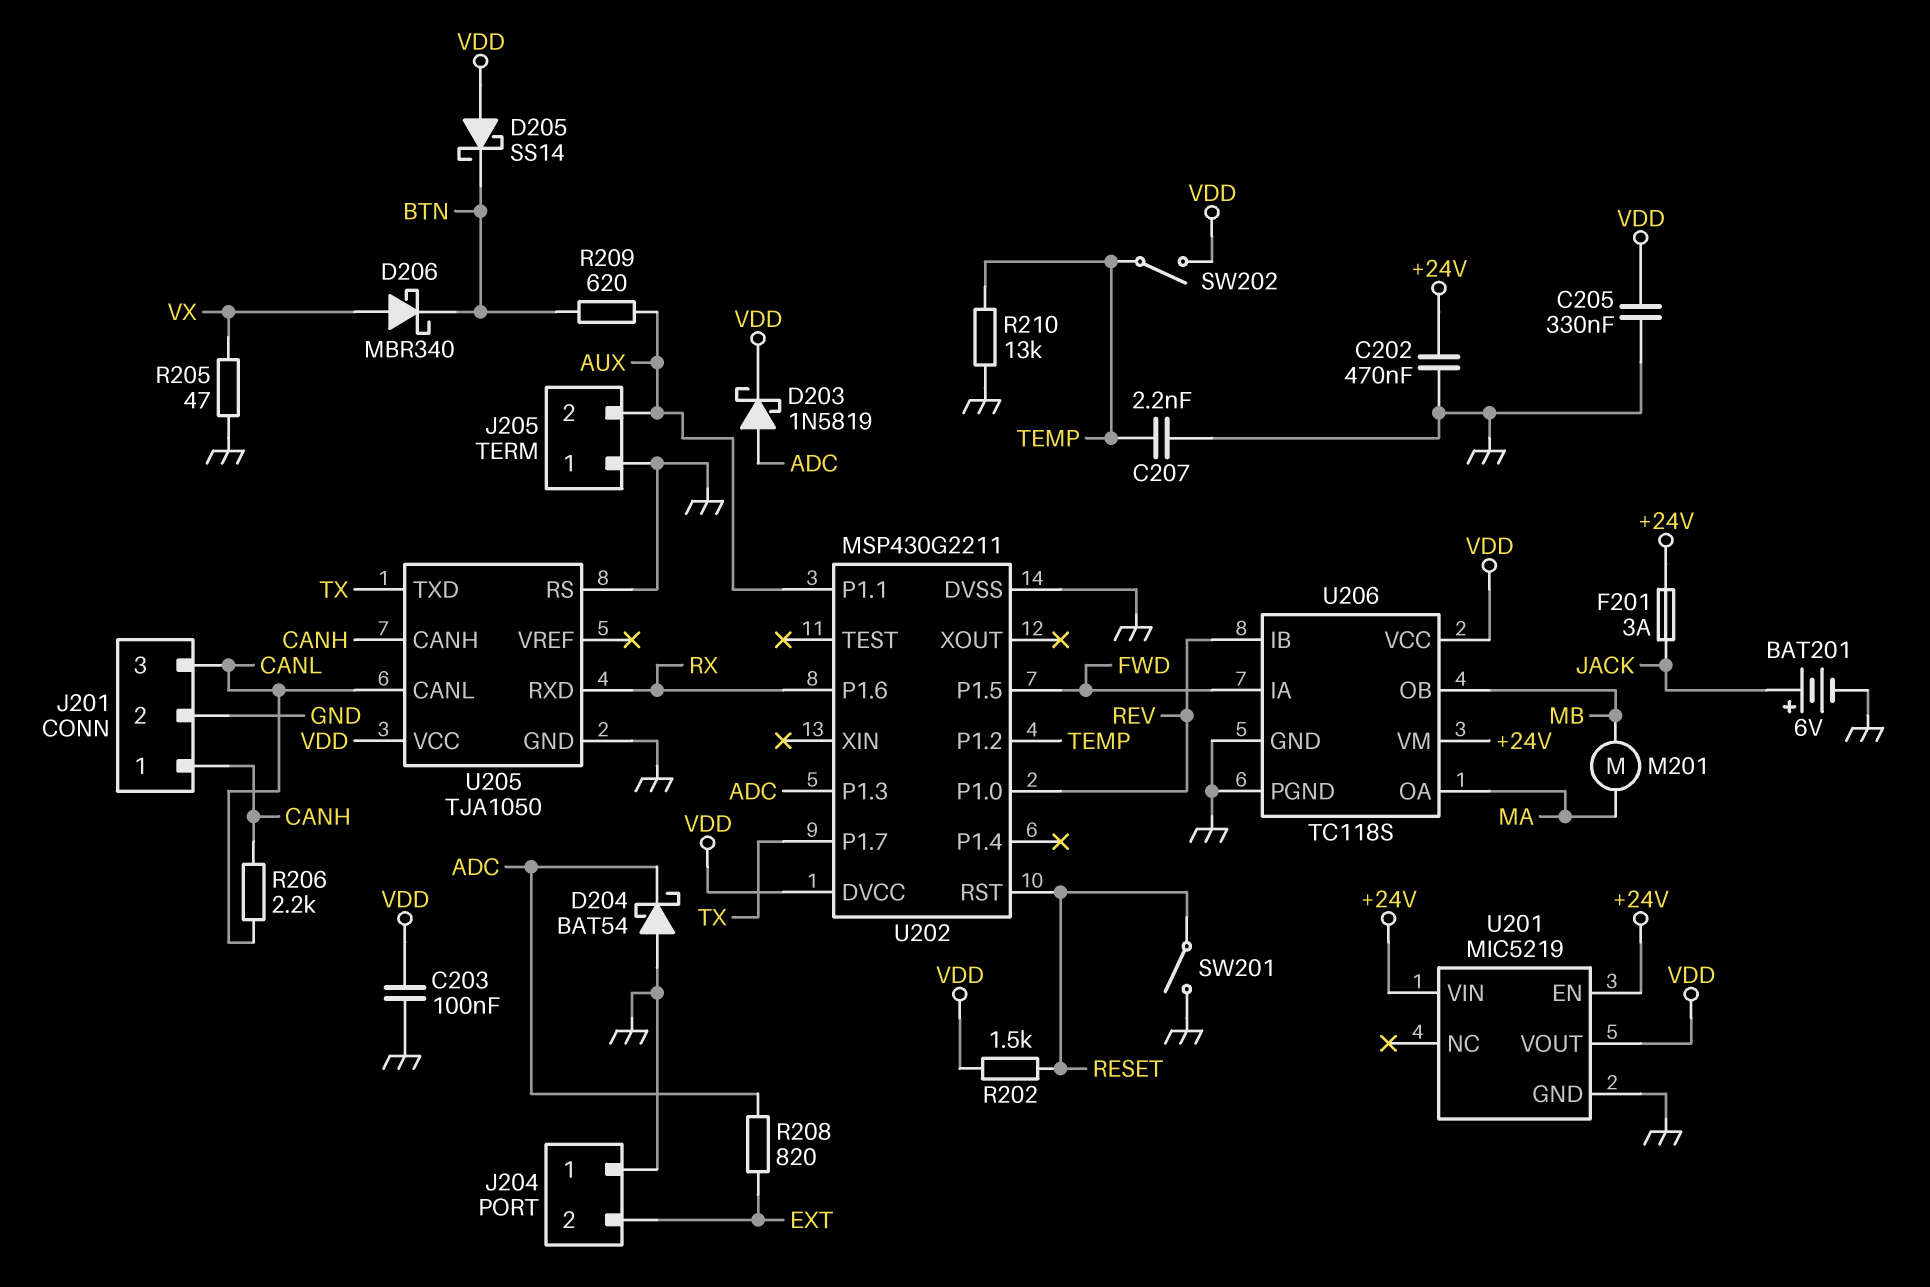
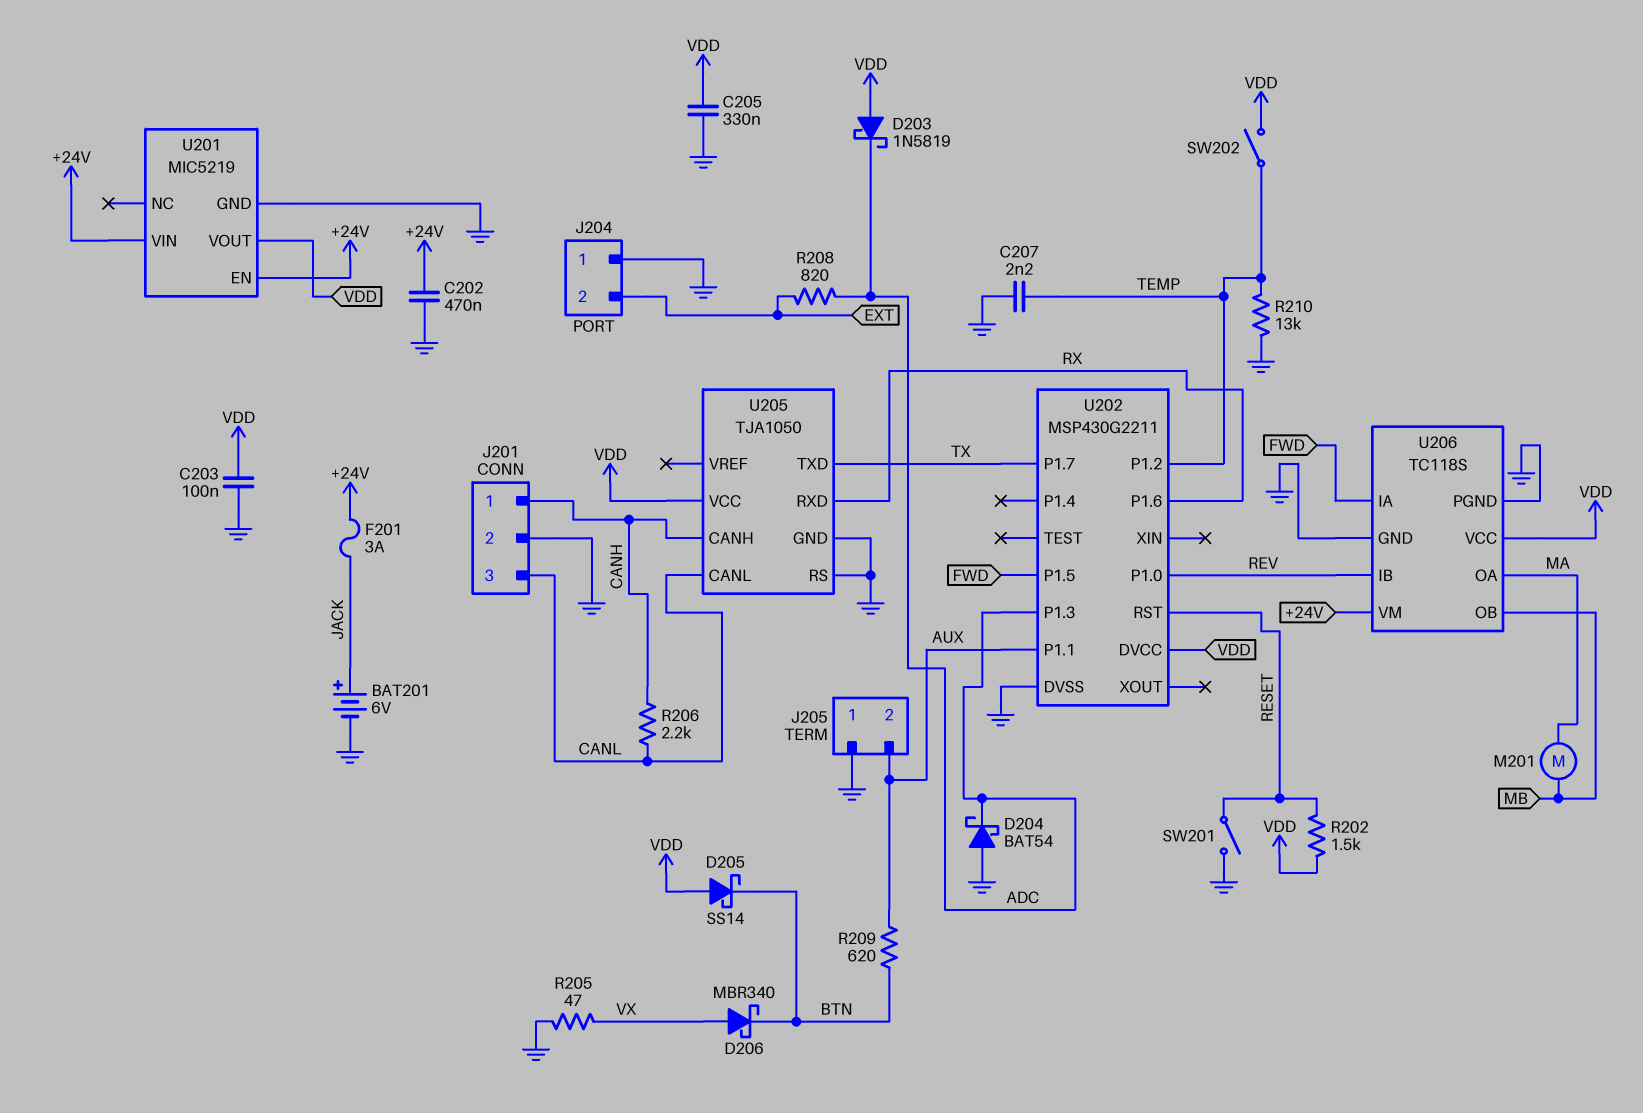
D203: schottky 1N5819 (A ADC, K VDD) -> schottky 1N5819 (A VDD, K ADC)

